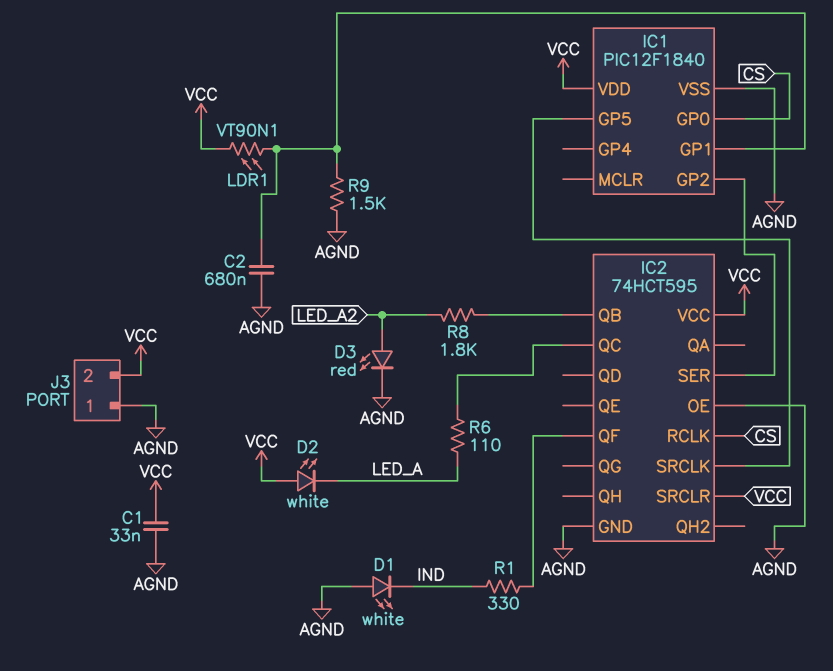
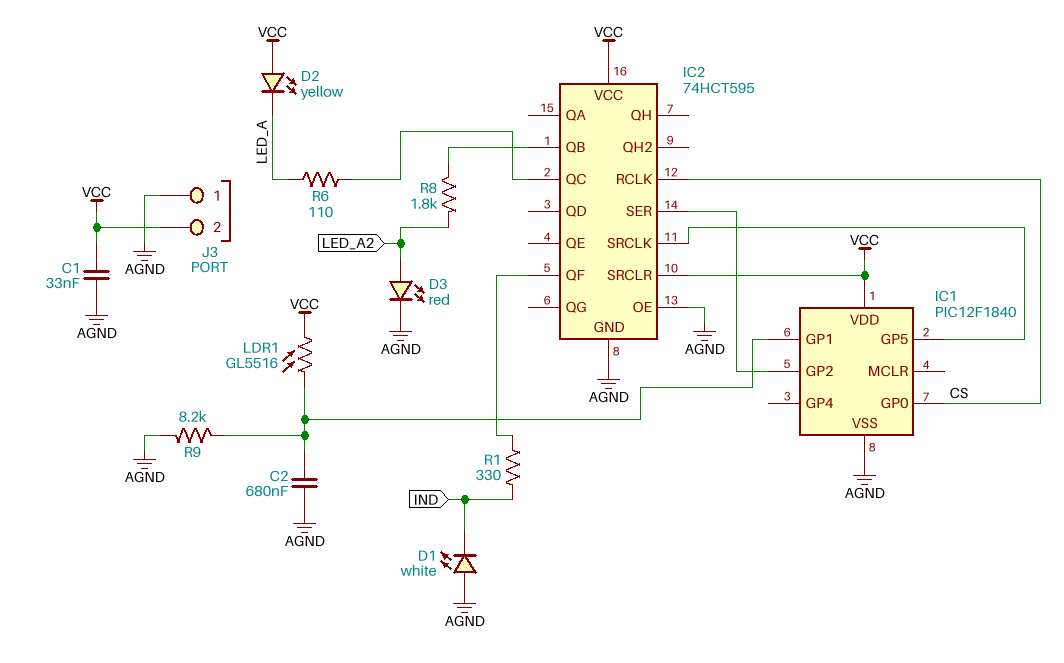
D2: LED white (A VCC, K LED_A) -> LED yellow (A VCC, K LED_A)
LDR1: VT90N1 (IC1/GP1, VCC) -> GL5516 (IC1/GP1, VCC)
R9: 1.5k (AGND, IC1/GP1) -> 8.2k (AGND, IC1/GP1)

